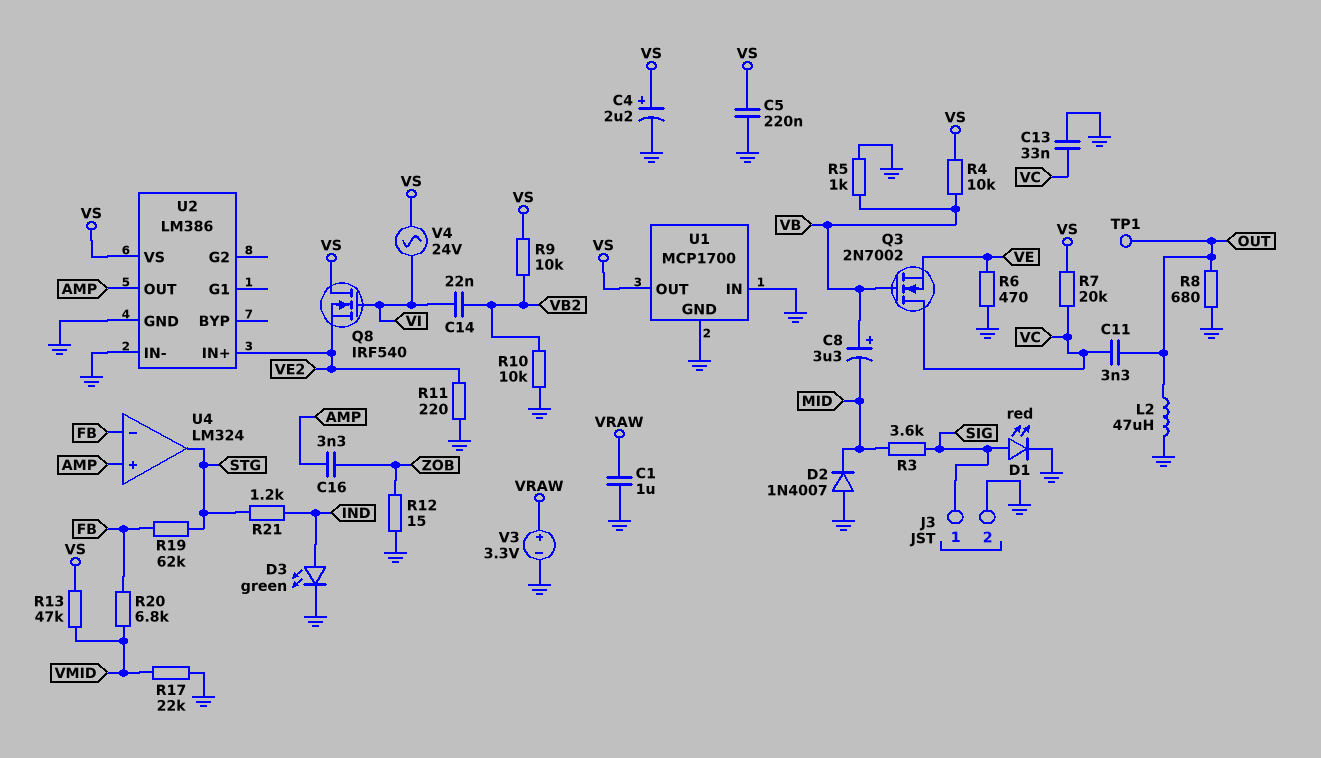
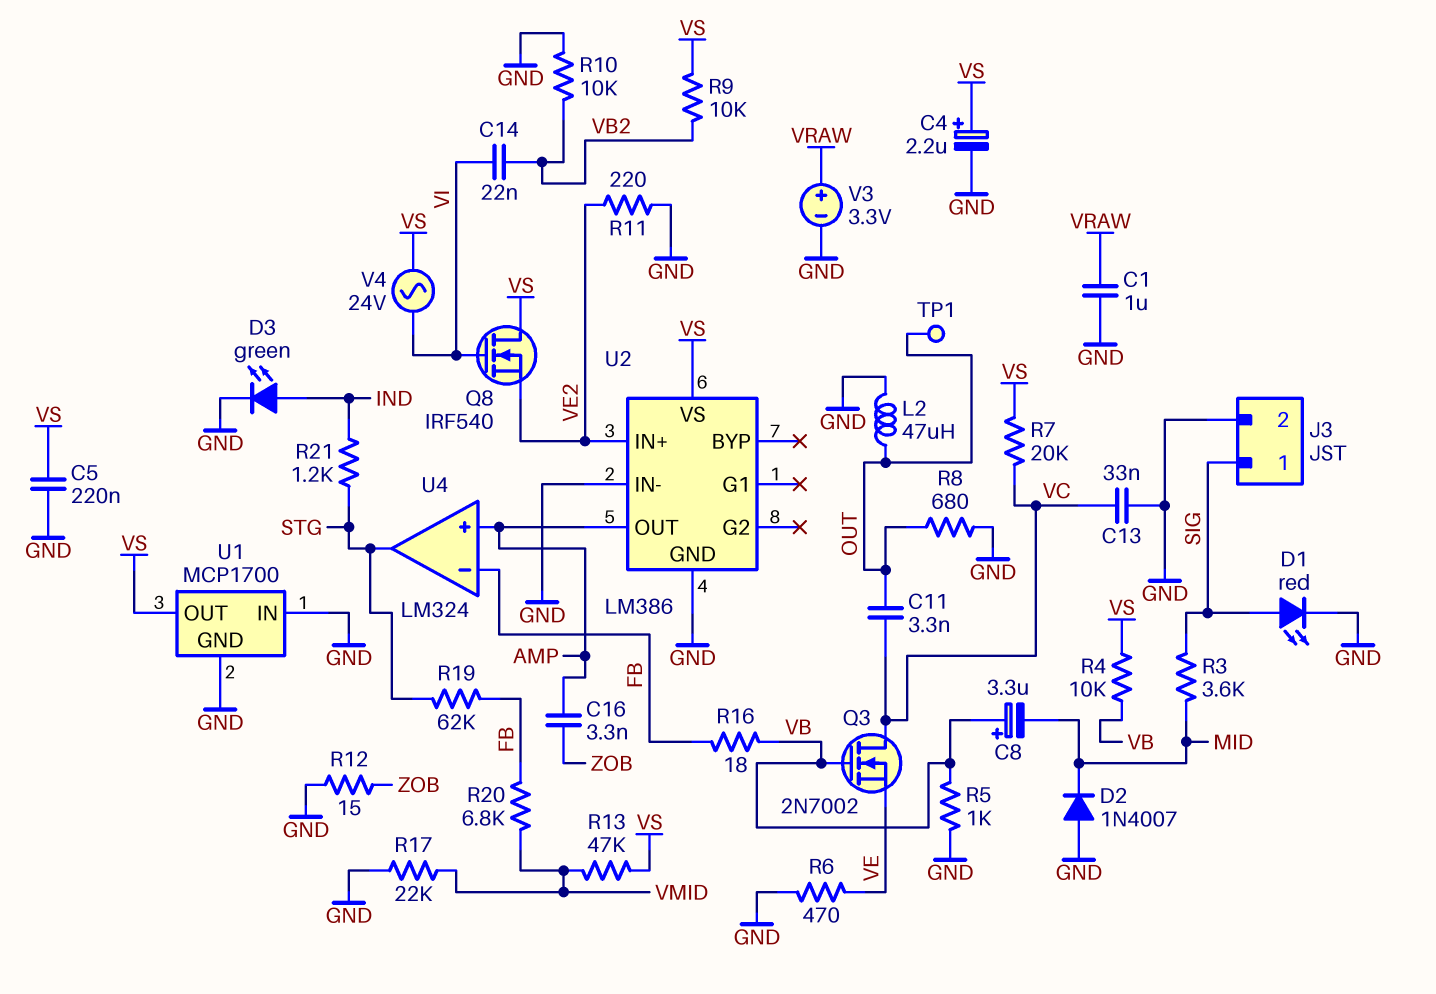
R16: none -> 18 (FB, VB)

